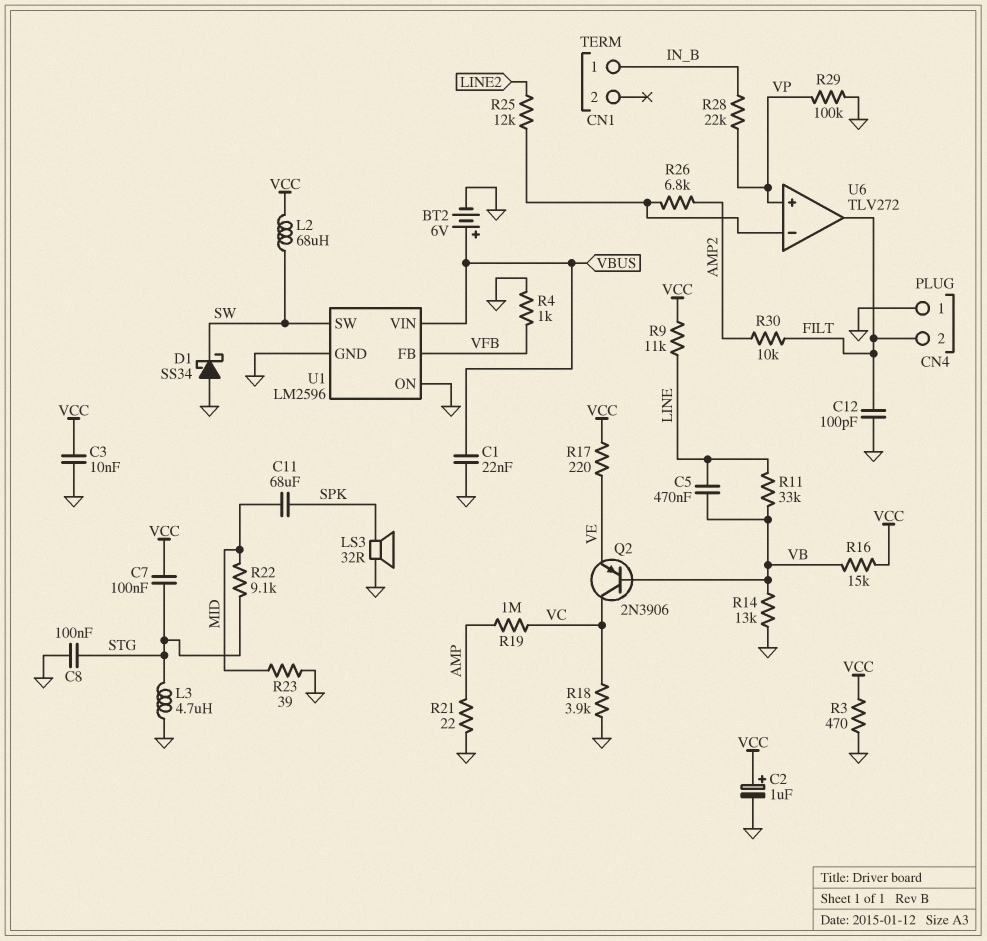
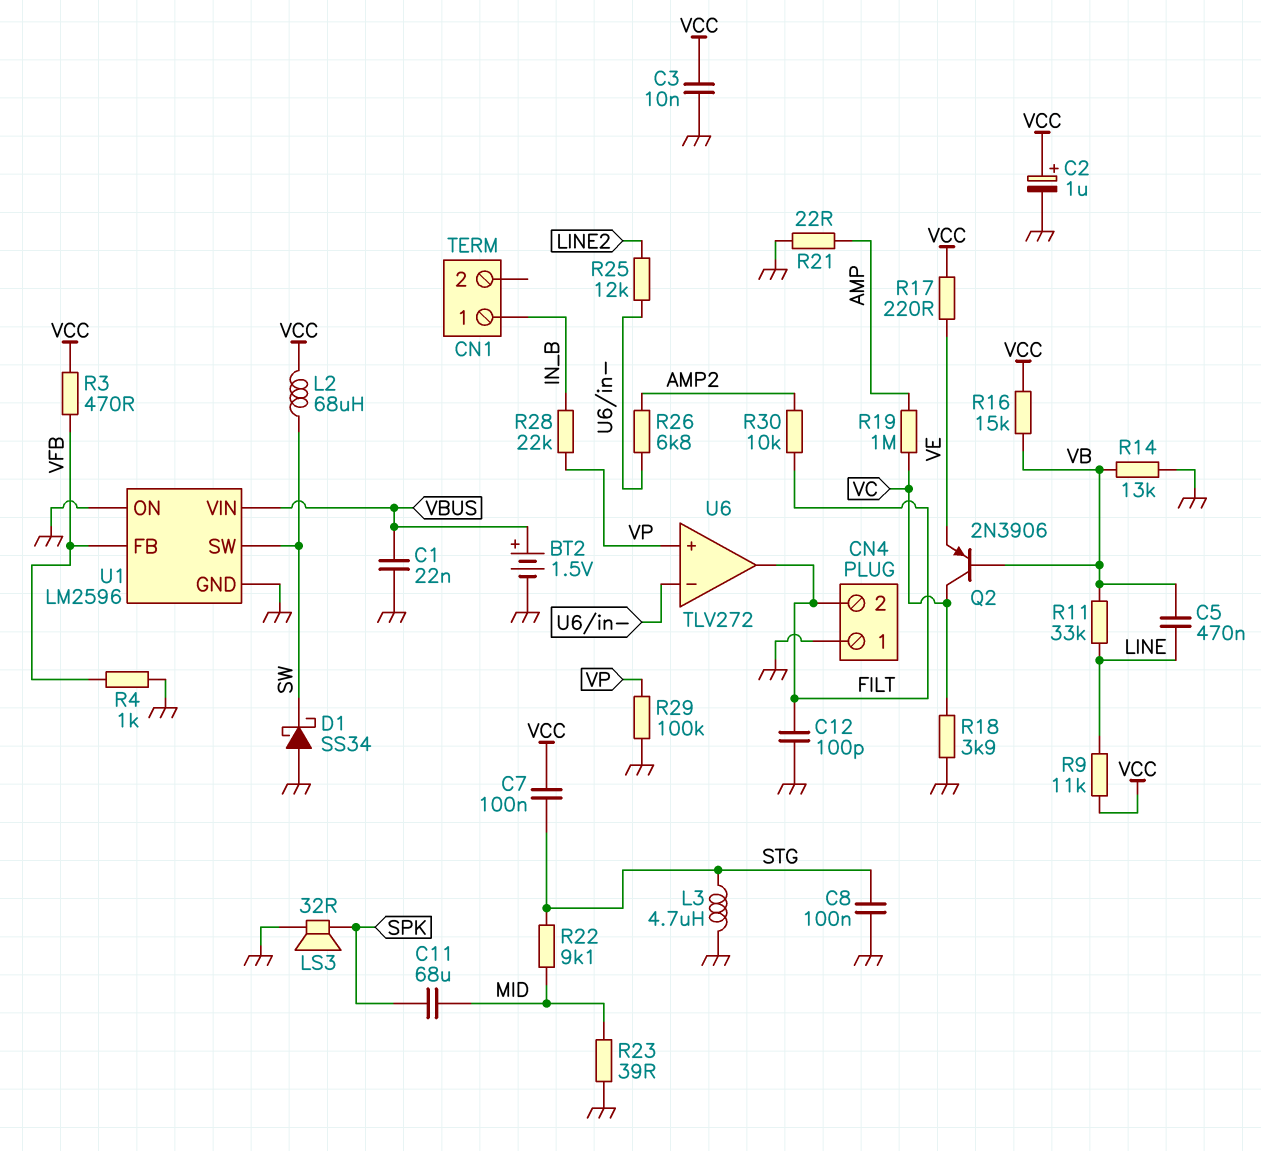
BT2: 6V (plus VBUS, minus GND) -> 1.5V (plus VBUS, minus GND)
R3: 470 (GND, VCC) -> 470 (VCC, VFB)

